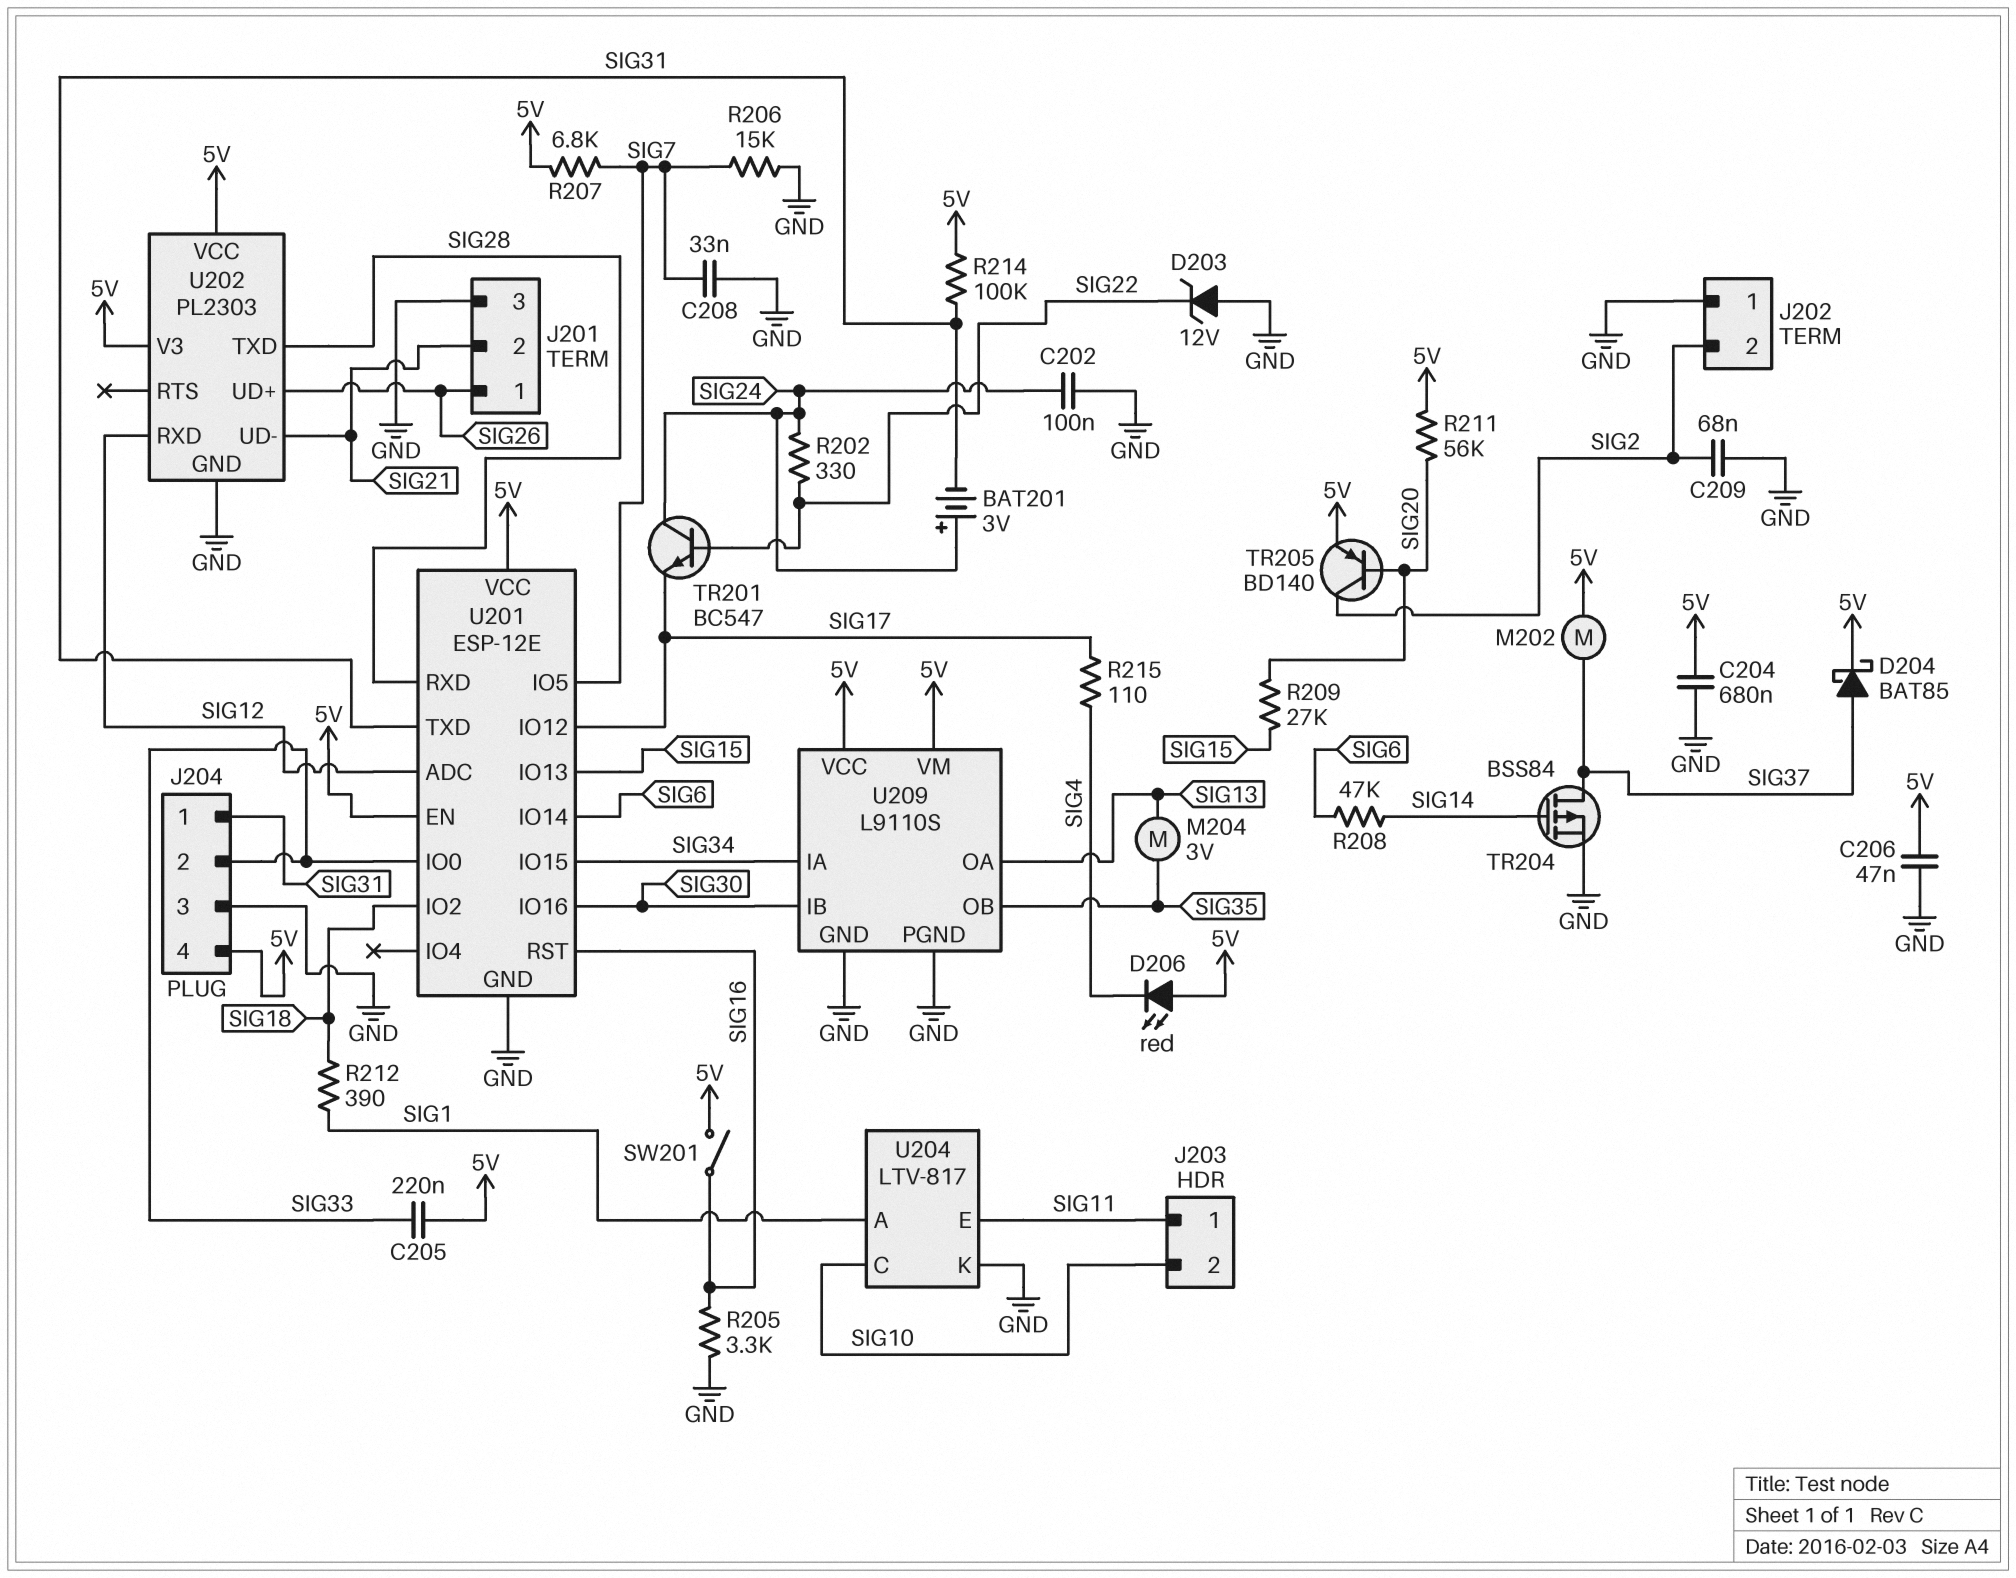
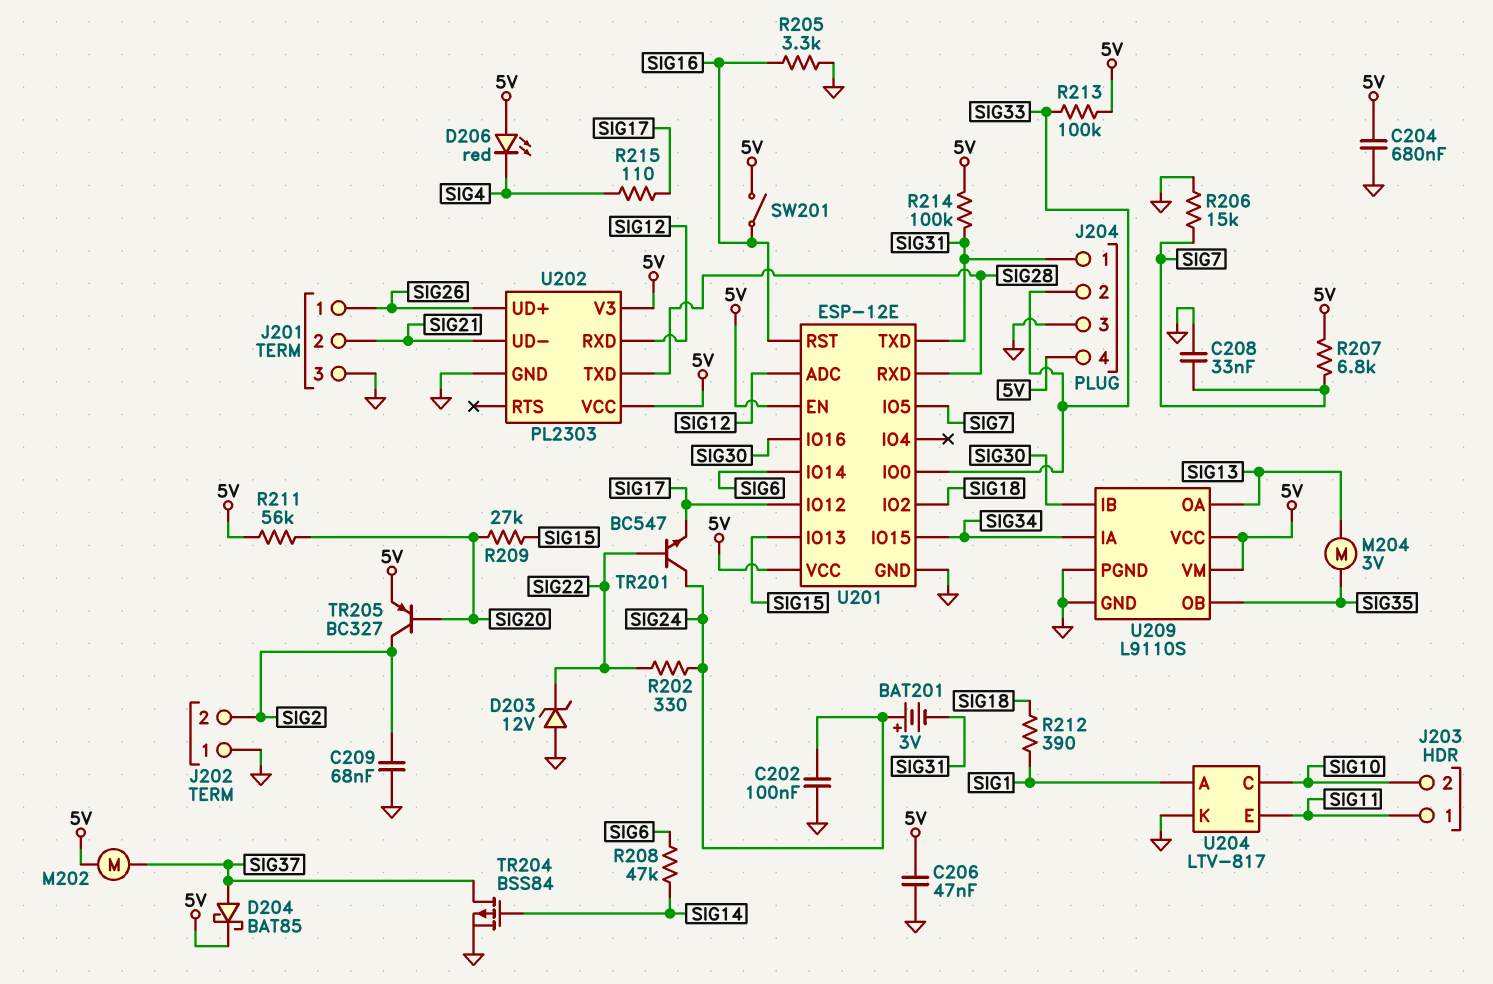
C205: 220nF (5V, SIG33) -> none
R213: none -> 100k (5V, SIG33)
TR205: PNP BD140 (B SIG20, C SIG2, E 5V) -> PNP BC327 (B SIG20, C SIG2, E 5V)

